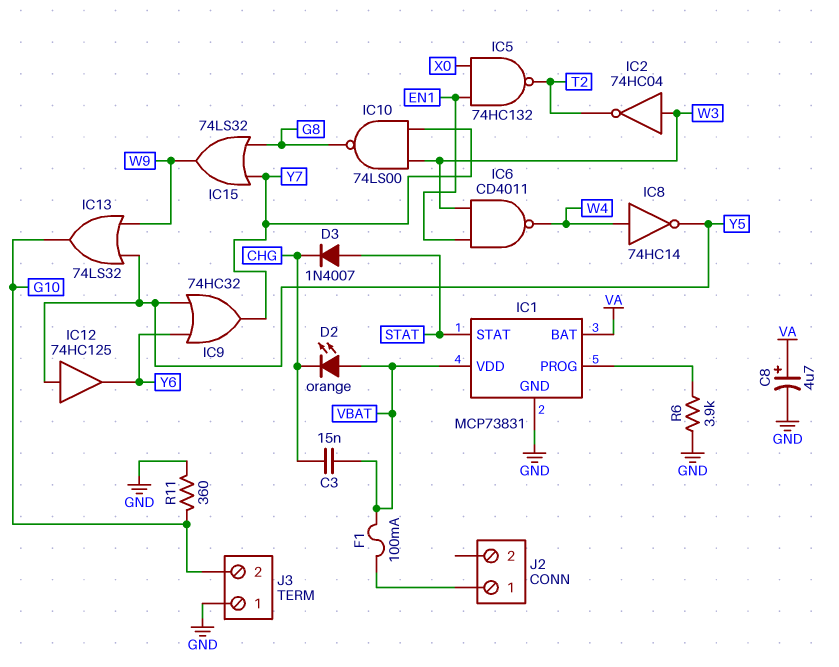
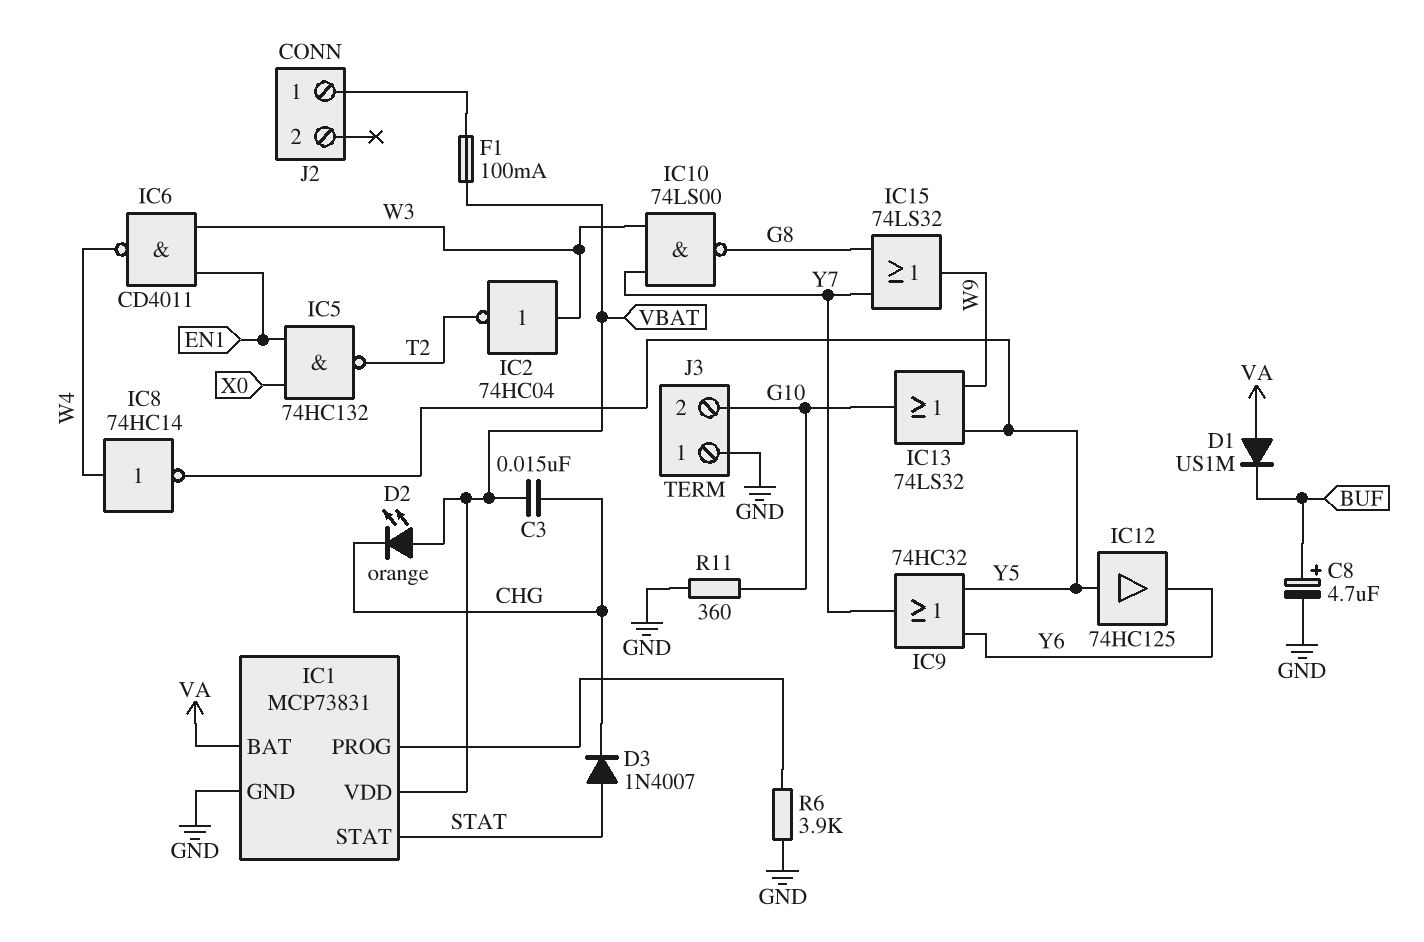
C8: 4.7uF (plus VA, minus GND) -> 4.7uF (plus BUF, minus GND)
D1: none -> diode US1M (A VA, K BUF)

